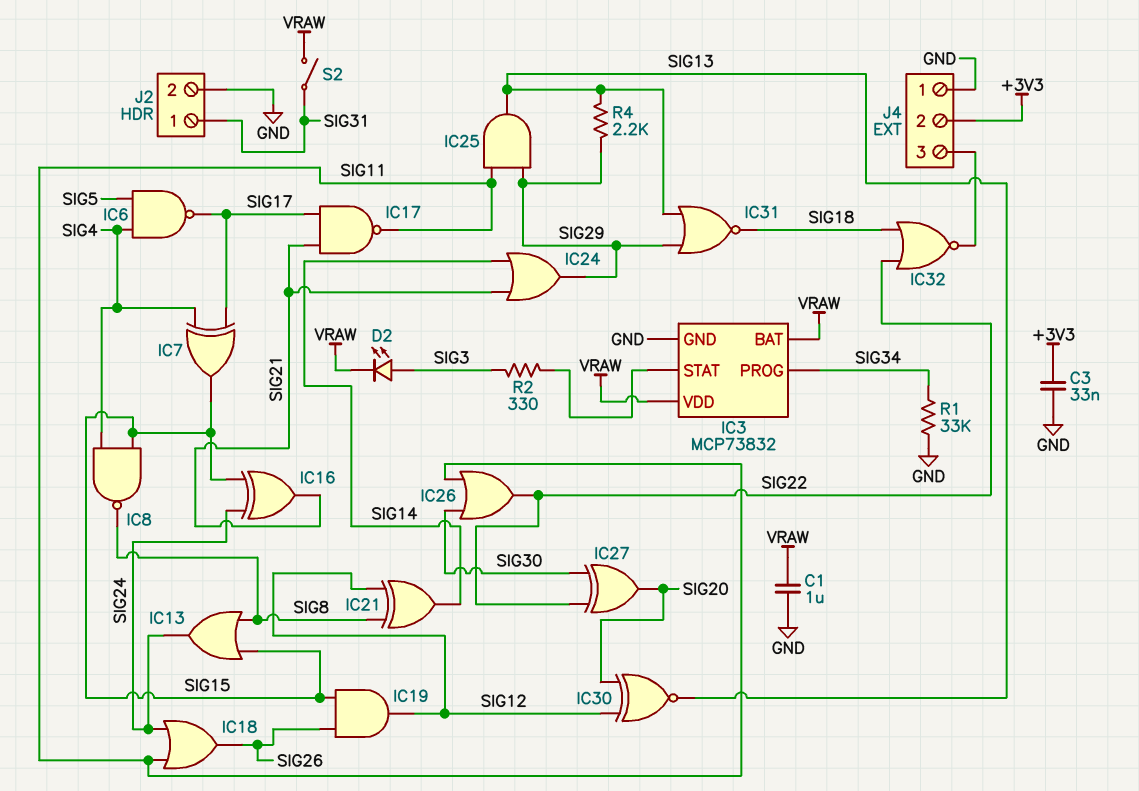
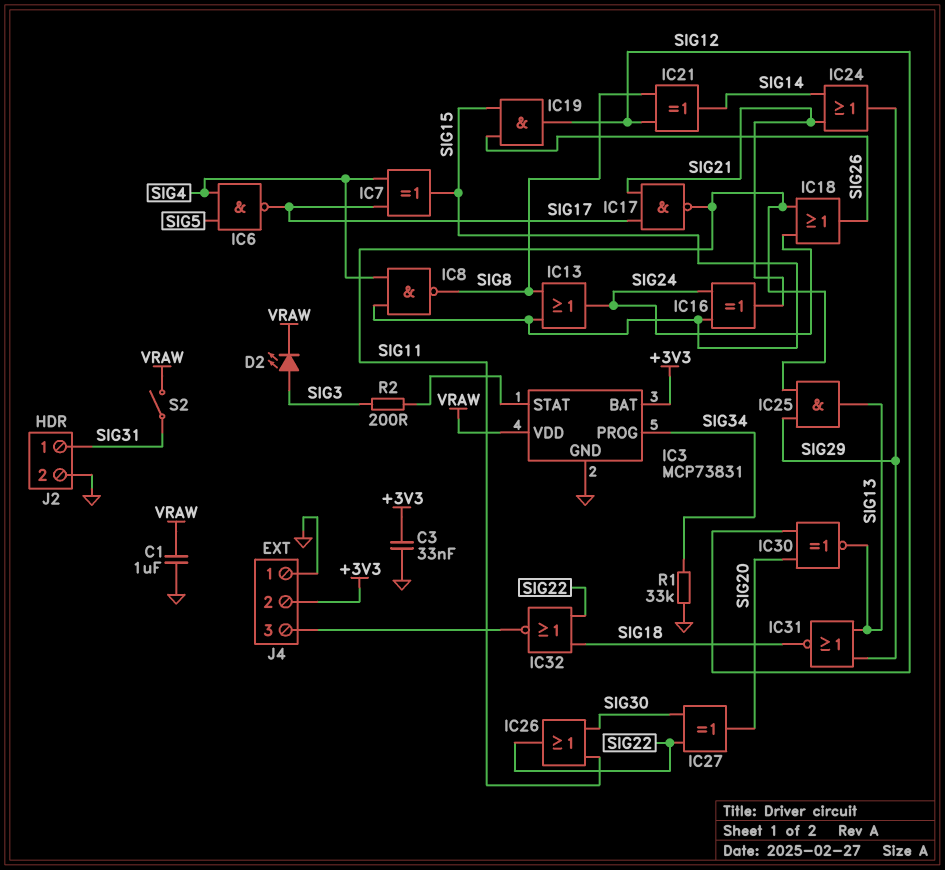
IC3: MCP73832 -> MCP73831
IC3 pin BAT: VRAW -> +3V3
R2: 330 (IC3/STAT, SIG3) -> 200 (IC3/STAT, SIG3)
R4: 2.2k (SIG13, SIG29) -> none

